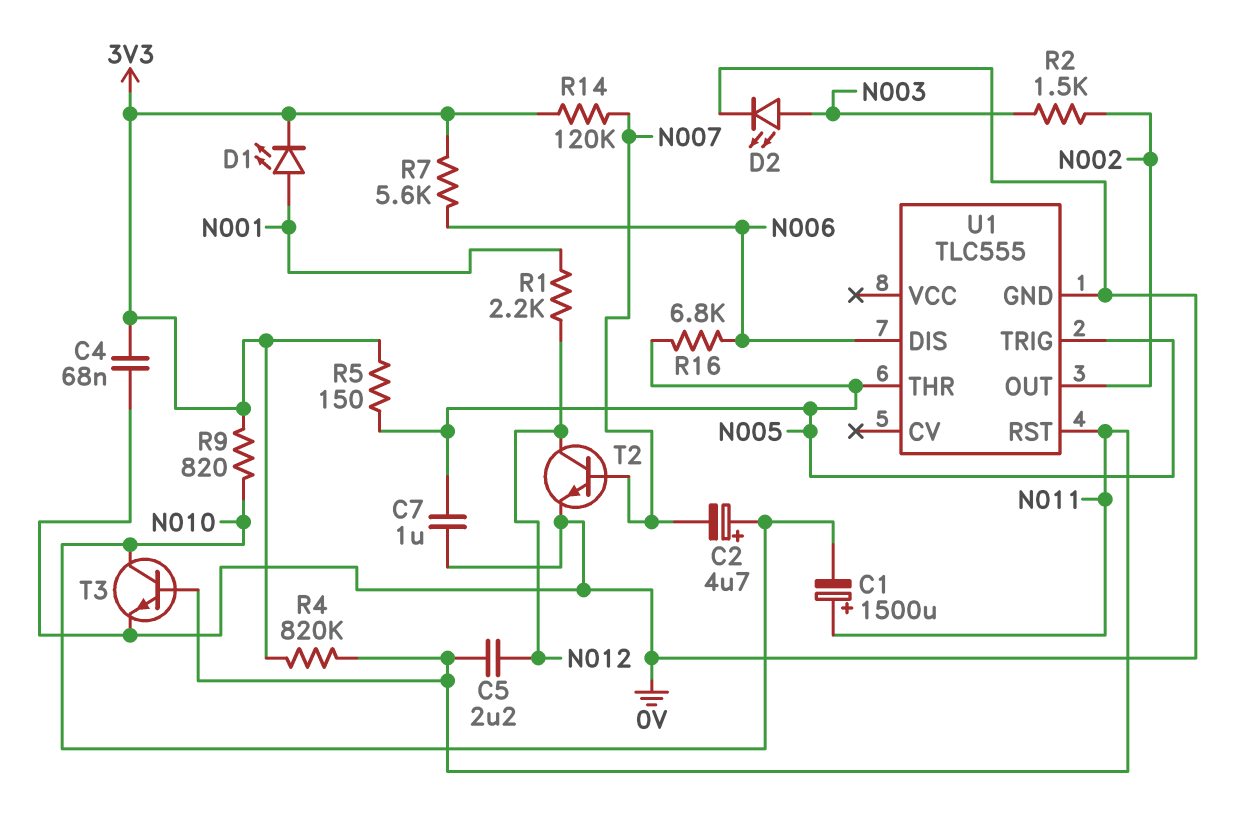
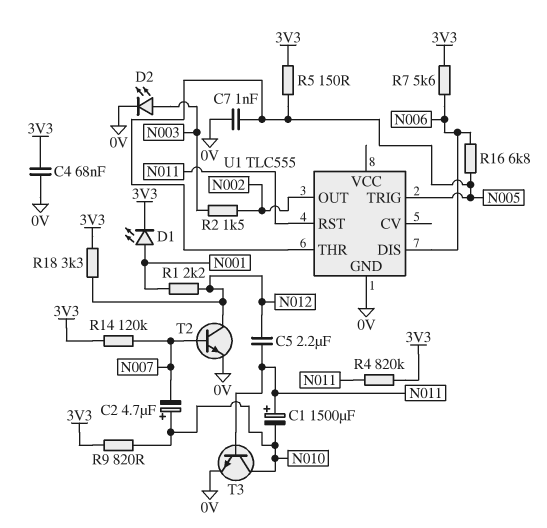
C7: 1uF (0V, N005) -> 1nF (0V, N005)
R18: none -> 3.3k (3V3, N012)

